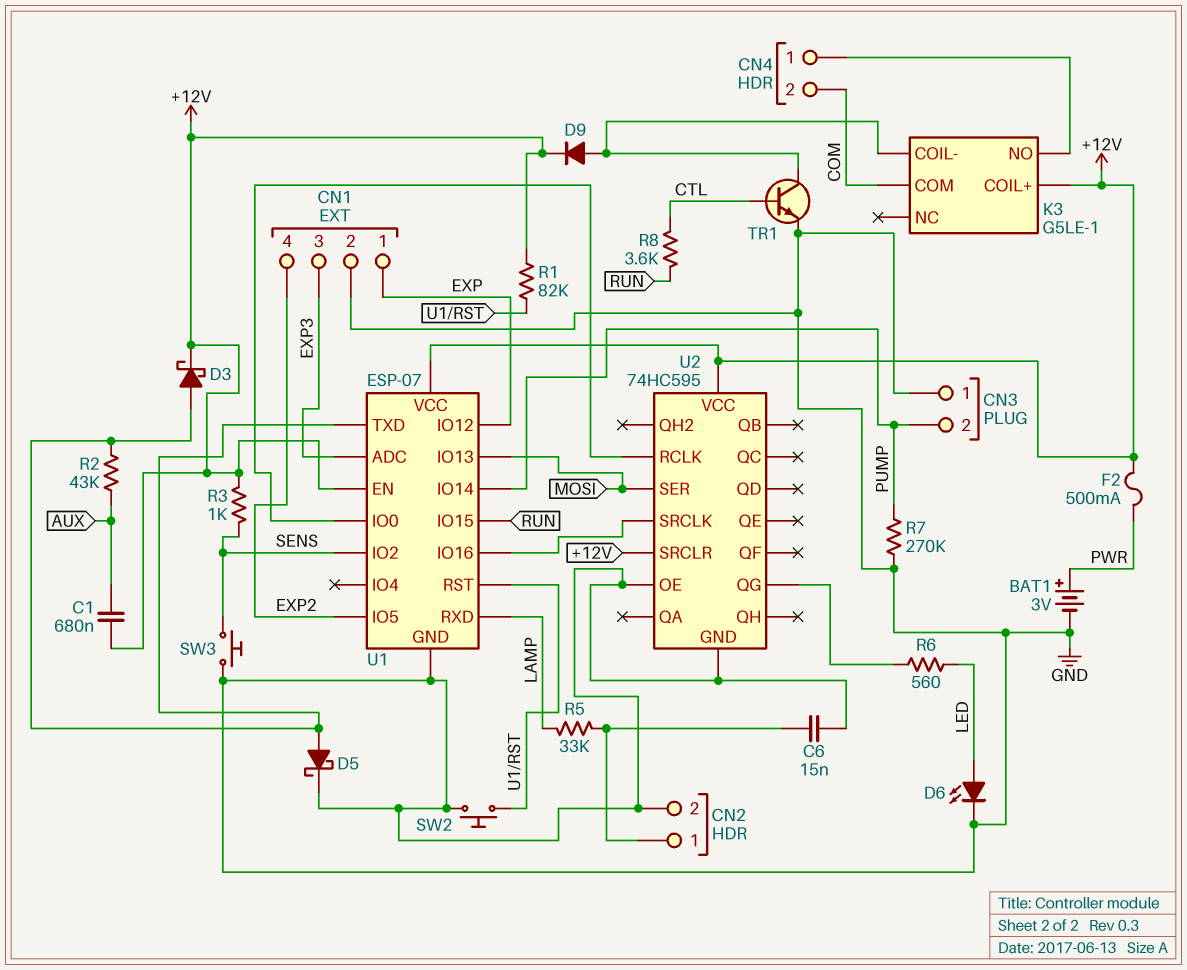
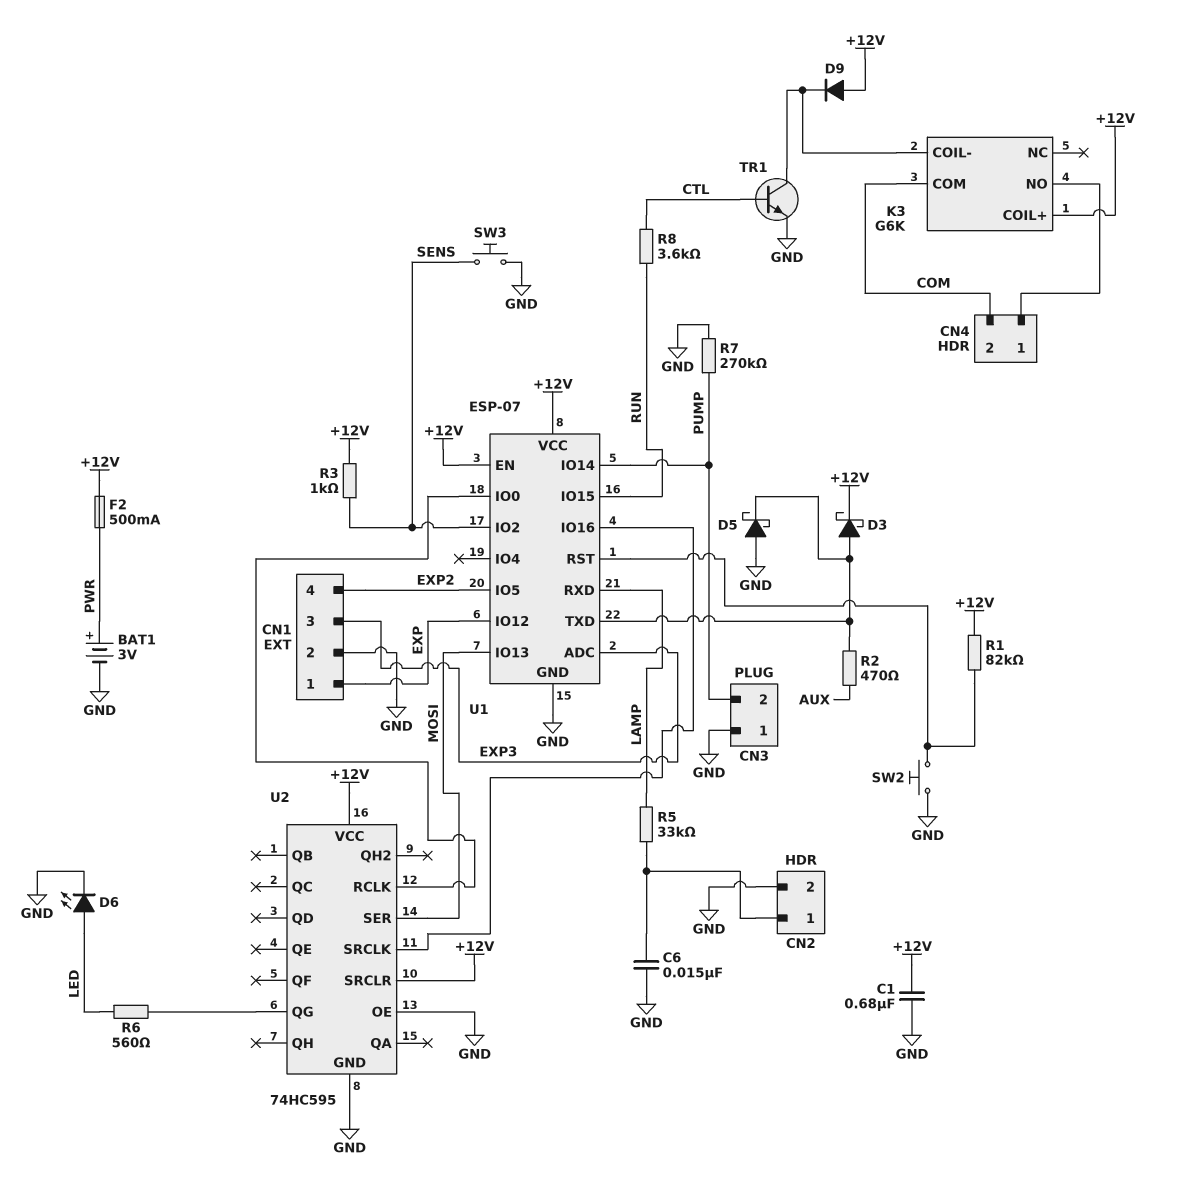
C1: 680nF (+12V, AUX) -> 680nF (+12V, GND)
D5: schottky (A U1/TXD, K GND) -> schottky (A GND, K U1/TXD)
D9: diode (A K3/COIL-, K +12V) -> diode (A +12V, K K3/COIL-)
K3: G5LE-1 -> G6K
R2: 43k (AUX, U1/TXD) -> 470 (AUX, U1/TXD)

